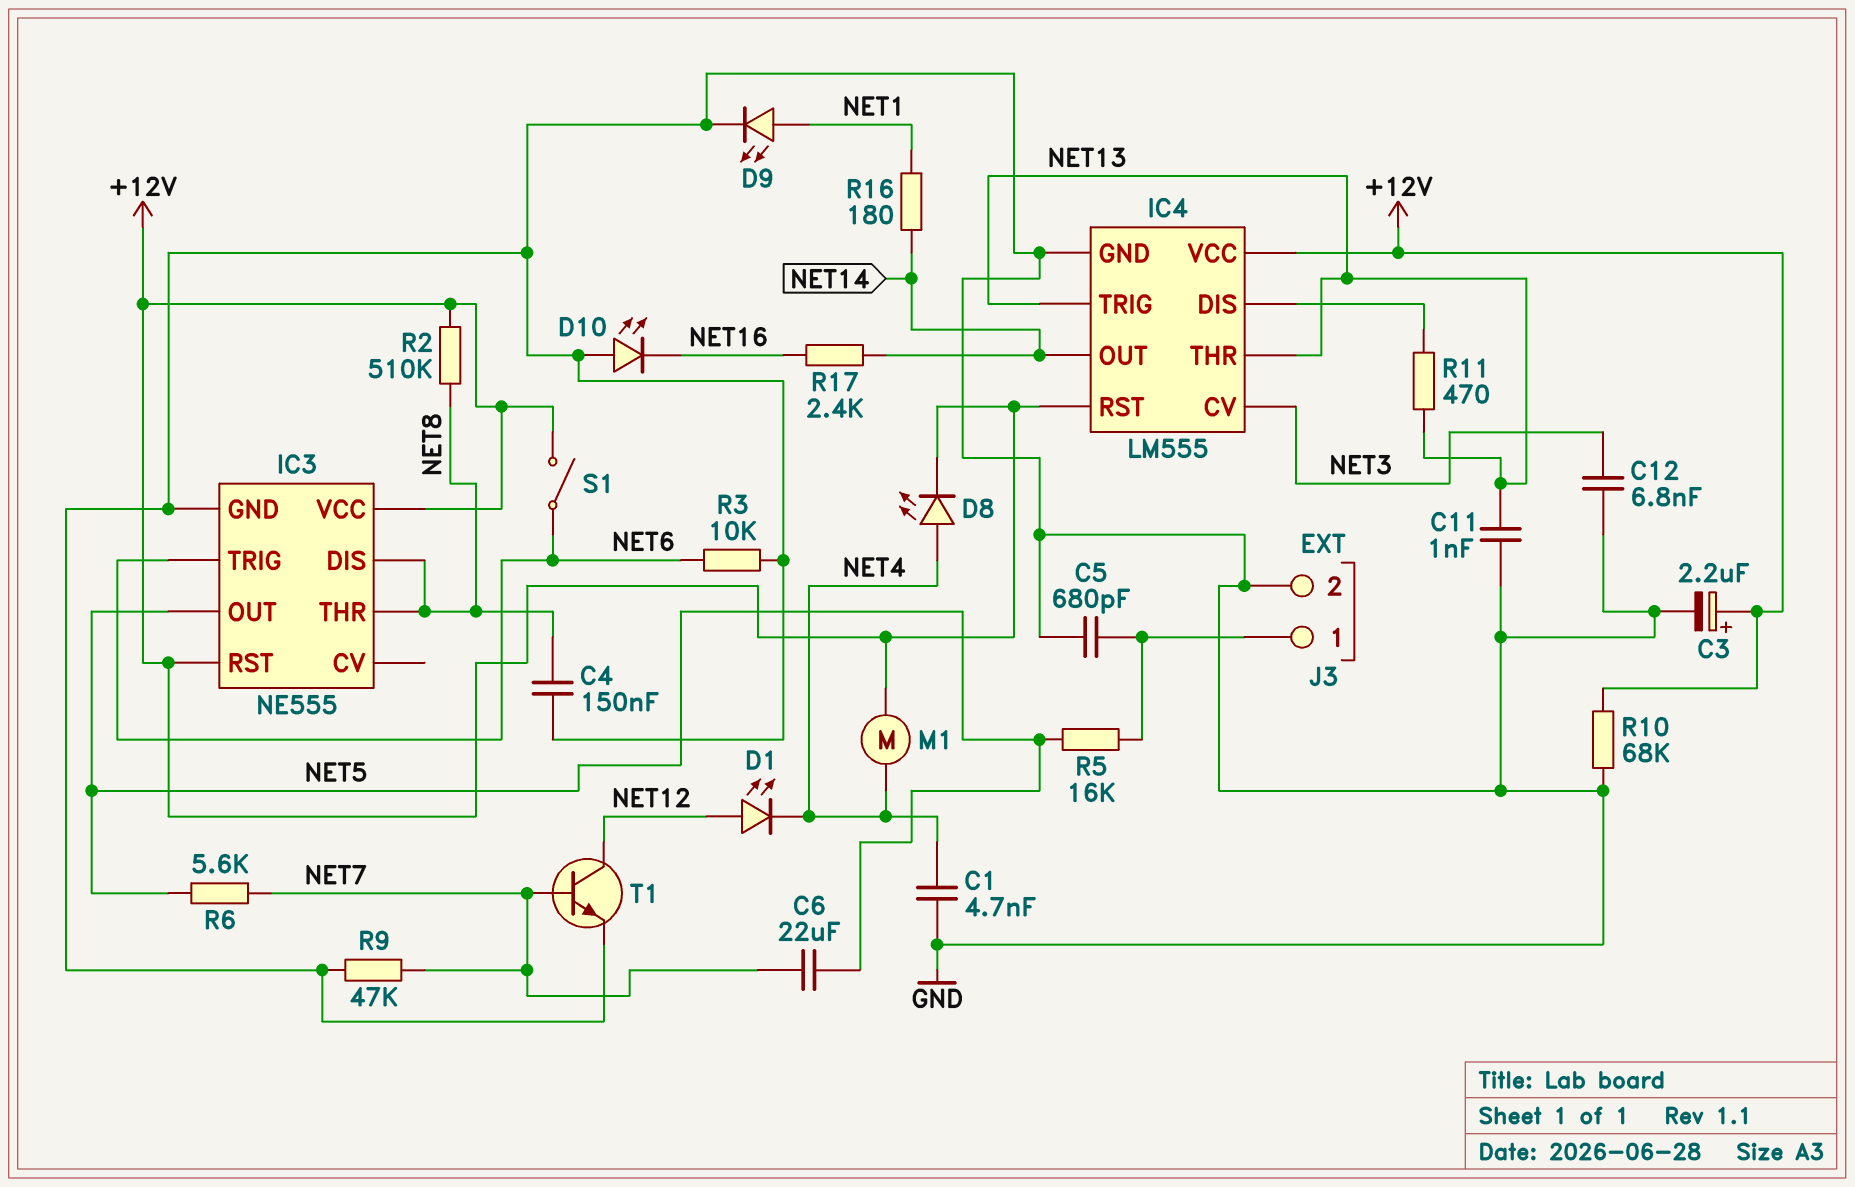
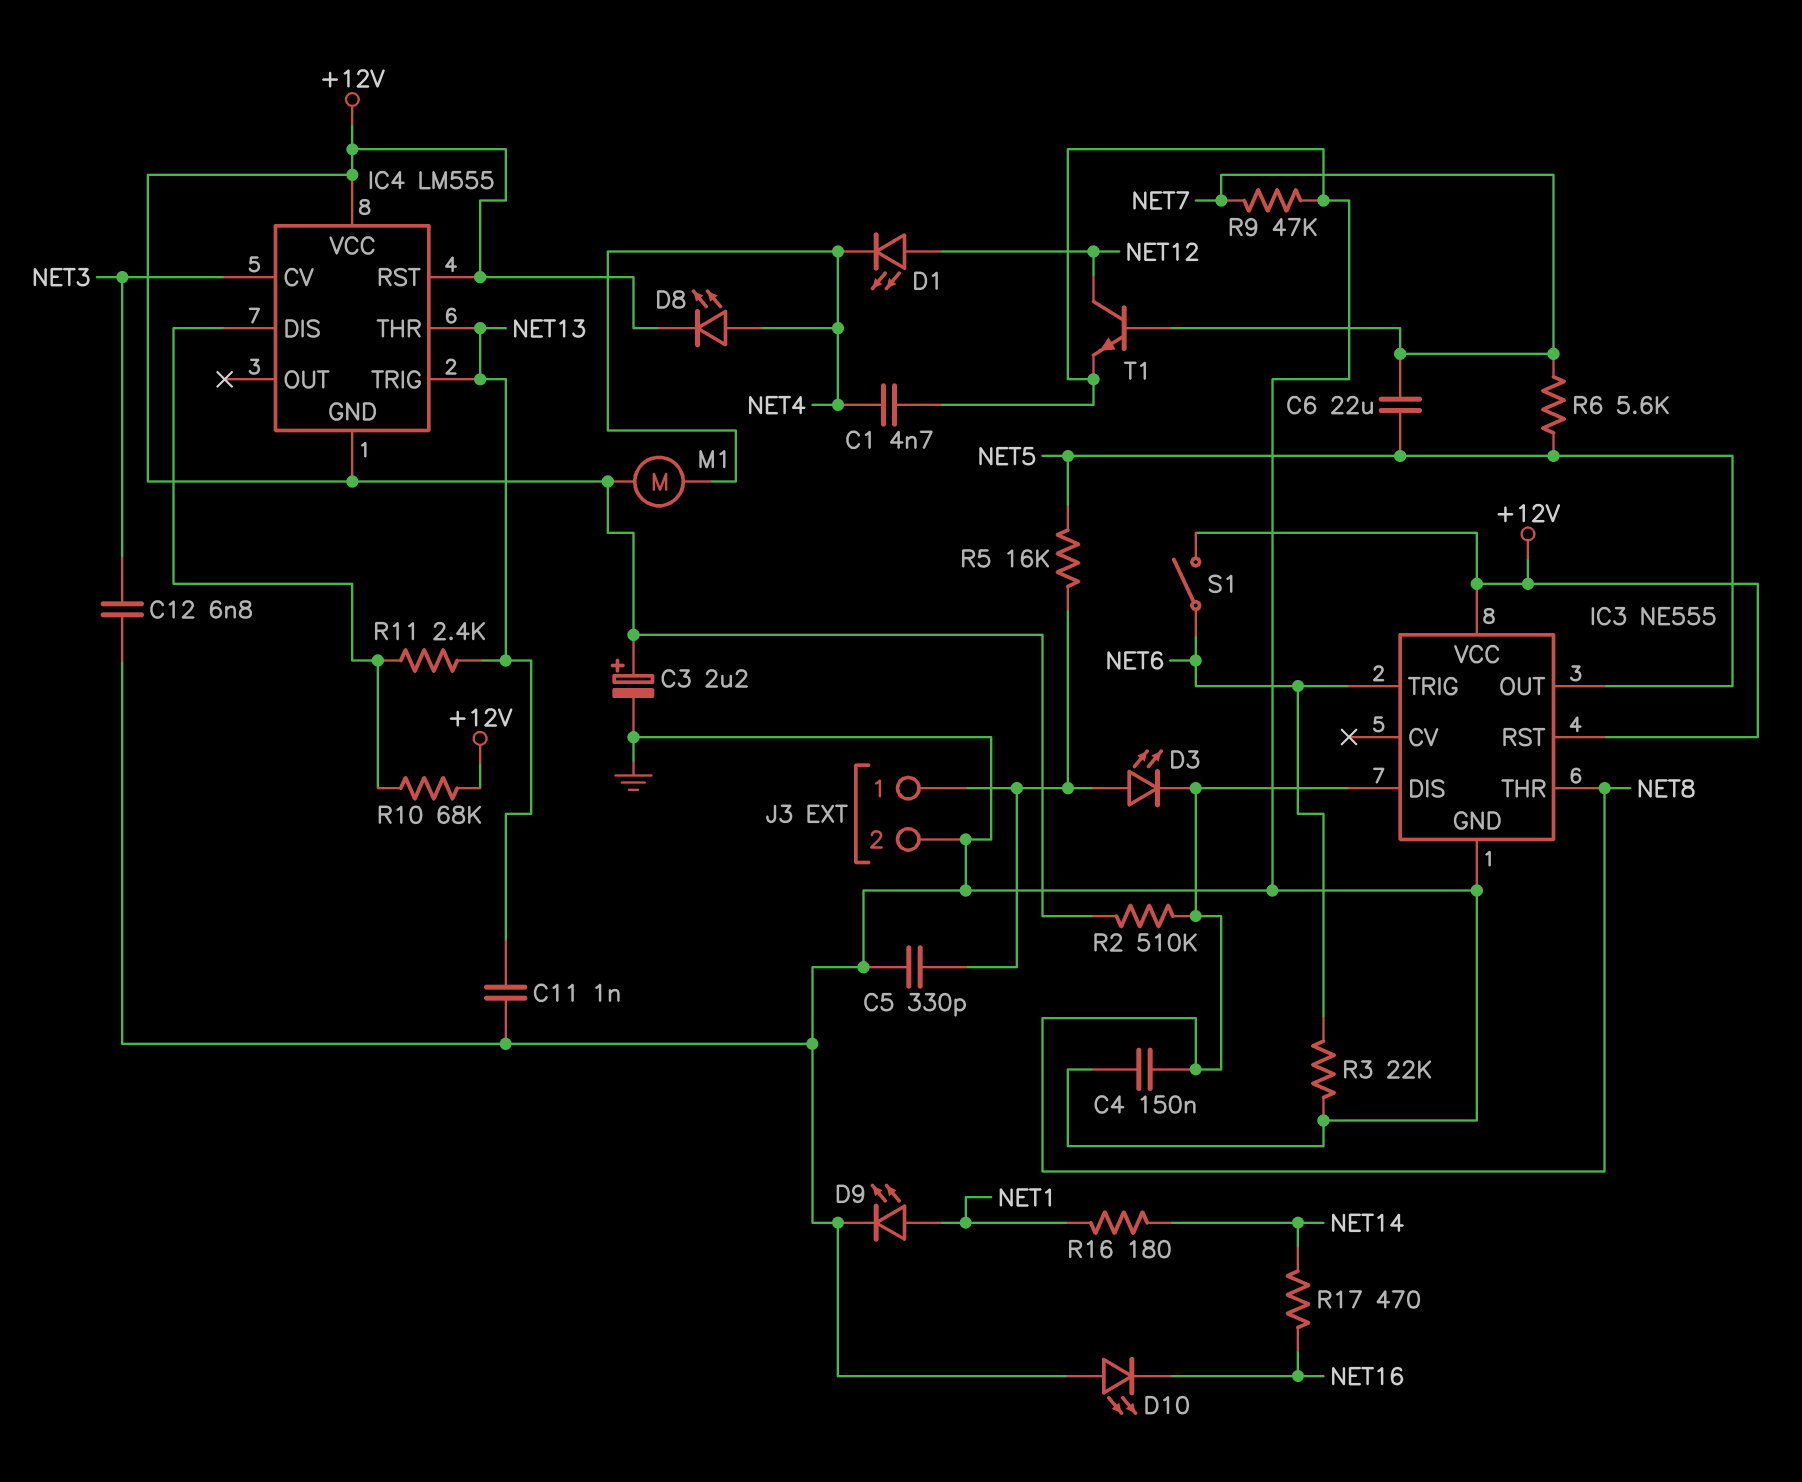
C5: 680pF (GND, J3/1) -> 330pF (GND, J3/1)
D3: none -> LED (A J3/1, K NET8)
IC4 pin GND: GND -> +12V
IC4 pin OUT: NET14 -> none
R3: 10k (GND, NET6) -> 22k (GND, NET6)
R10: 68k (+12V, GND) -> 68k (+12V, IC4/DIS)
R11: 470 (IC4/DIS, NET13) -> 2.4k (IC4/DIS, NET13)
R17: 2.4k (NET14, NET16) -> 470 (NET14, NET16)

